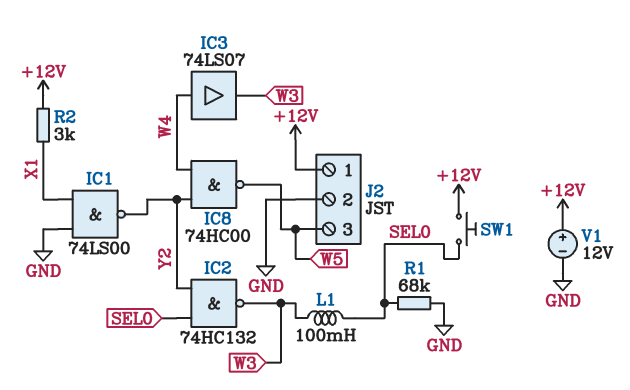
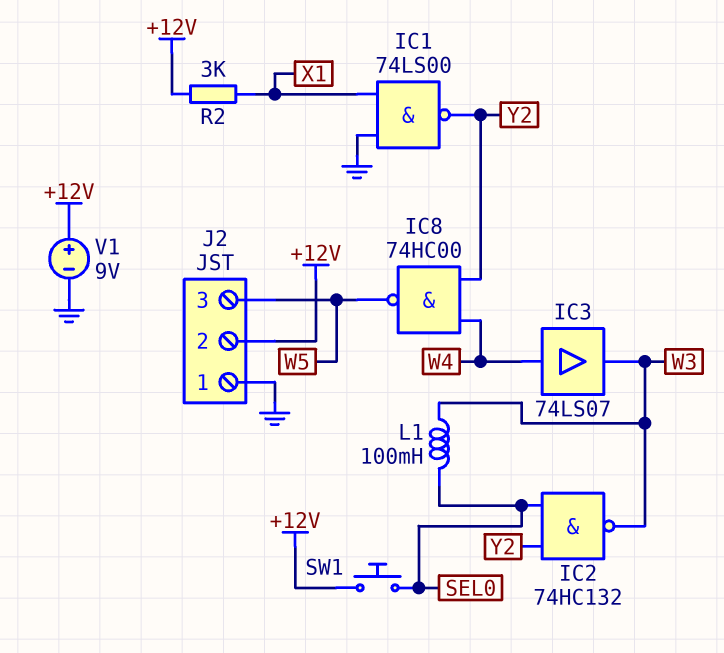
J2 pin 1: +12V -> GND
J2 pin 2: GND -> +12V
R1: 68k (GND, SEL0) -> none
V1: 12V (plus +12V, minus GND) -> 9V (plus +12V, minus GND)

